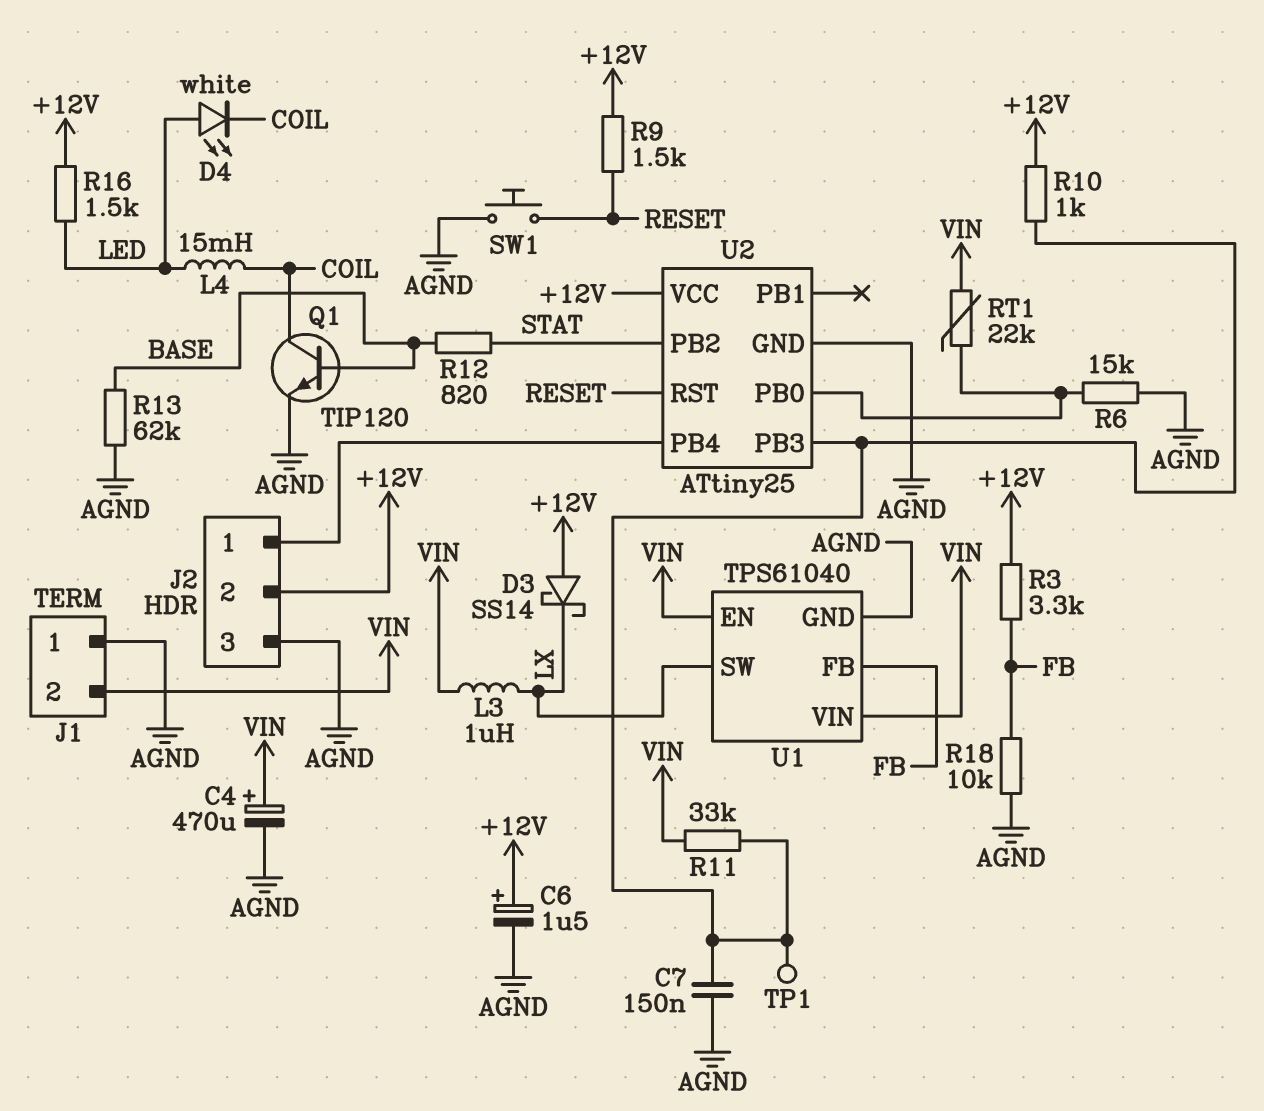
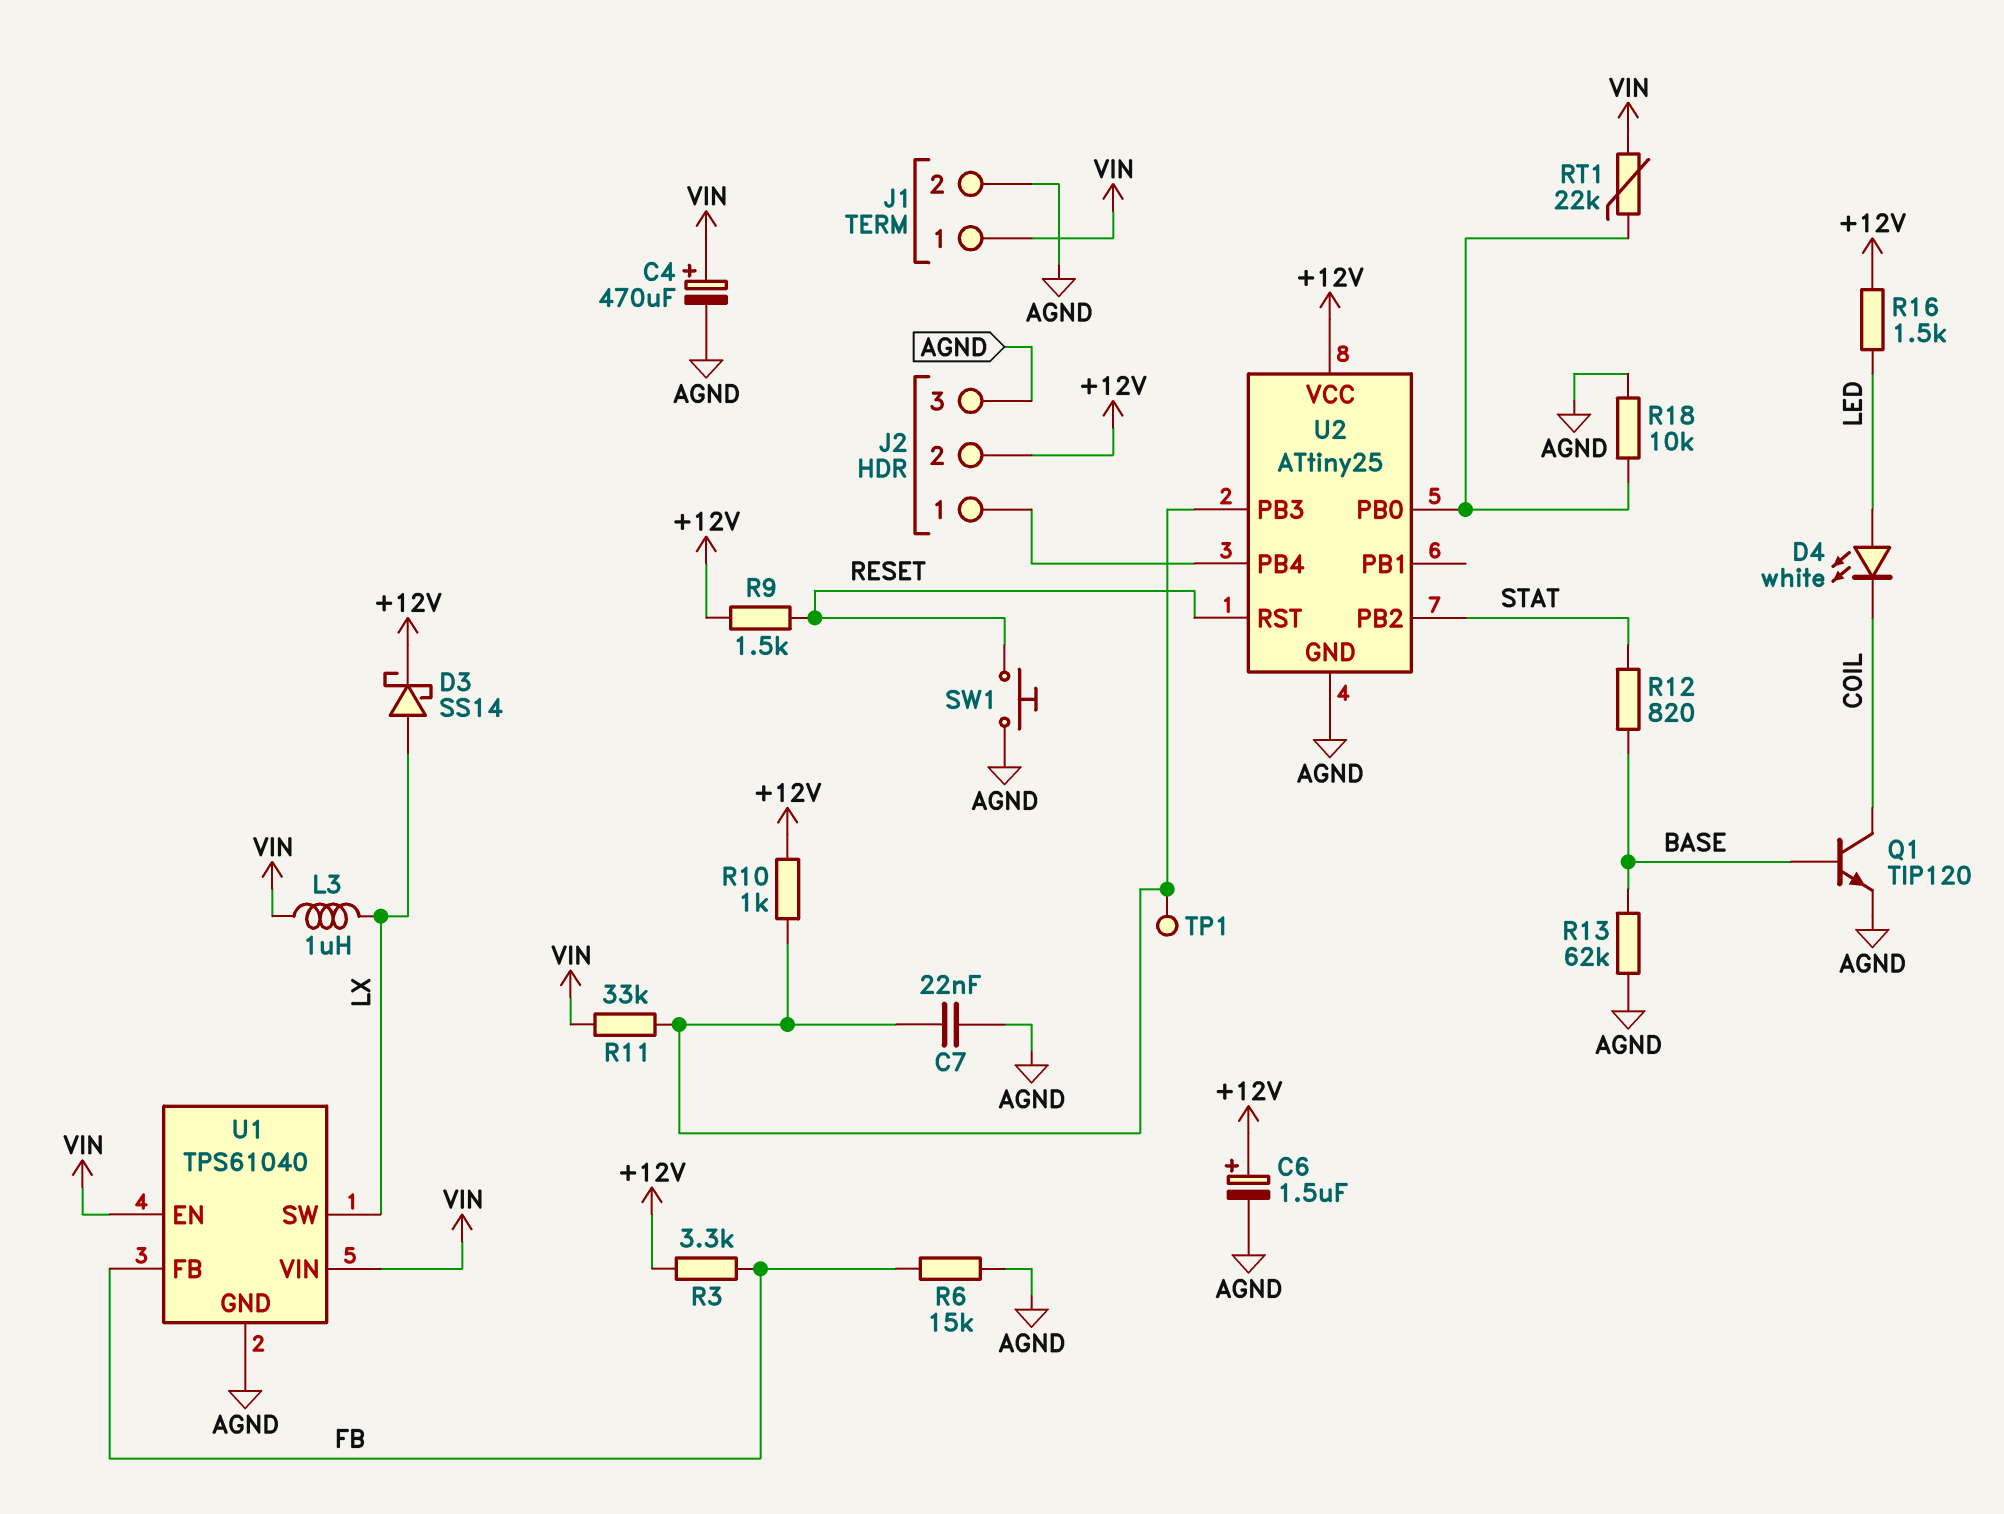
C7: 150nF (AGND, U2/PB3) -> 22nF (AGND, U2/PB3)
D3: schottky SS14 (A +12V, K LX) -> schottky SS14 (A LX, K +12V)
J1 pin 1: AGND -> VIN
J1 pin 2: VIN -> AGND
L4: 15mH (COIL, LED) -> none
R6: 15k (AGND, U2/PB0) -> 15k (AGND, FB)
R18: 10k (AGND, FB) -> 10k (AGND, U2/PB0)

